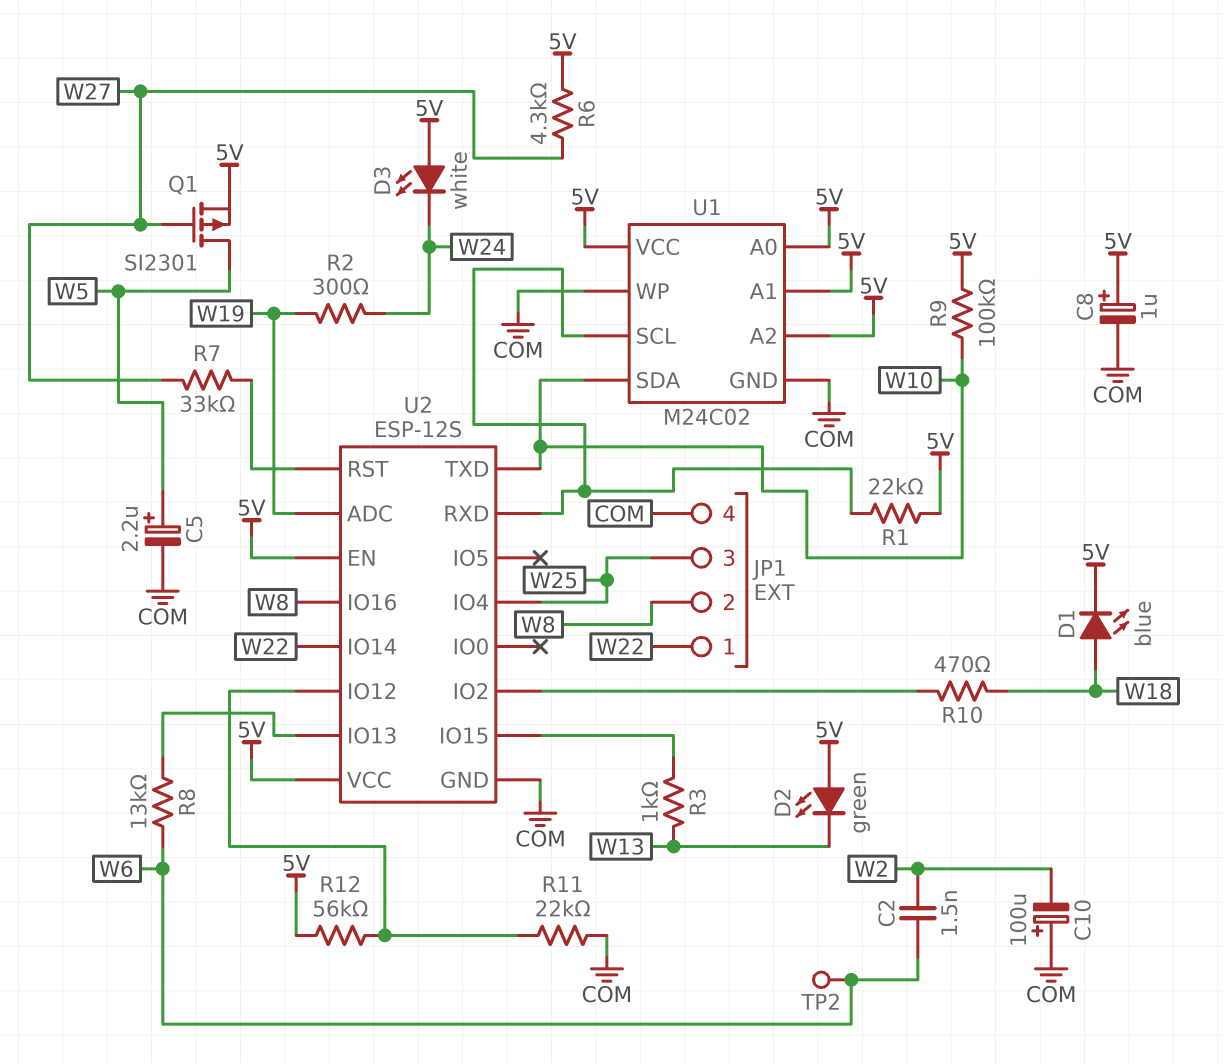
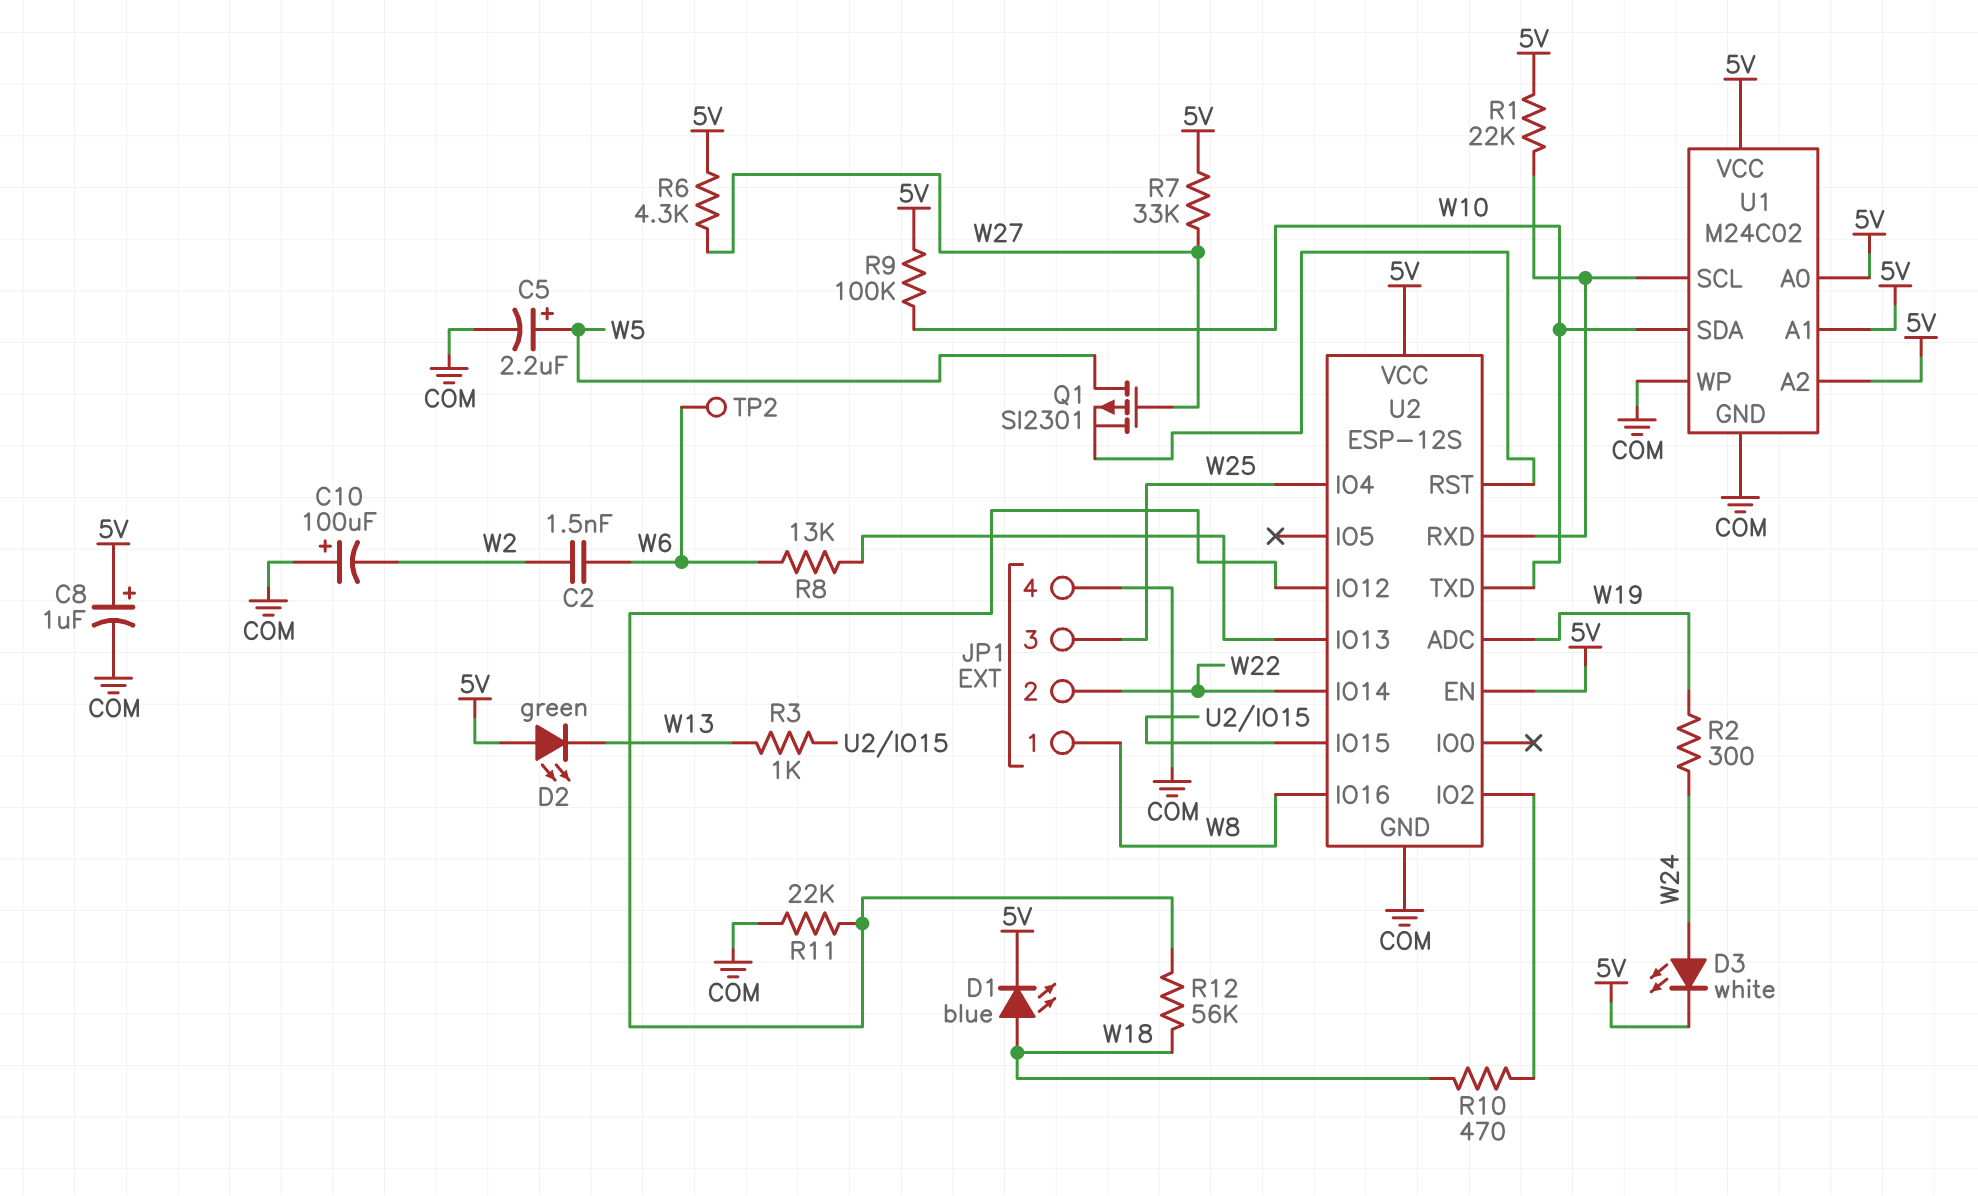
D3: LED white (A 5V, K W24) -> LED white (A W24, K 5V)
JP1 pin 1: W22 -> W8
JP1 pin 2: W8 -> W22
Q1: PMOS SI2301 (G W27, D W5, S 5V) -> PMOS SI2301 (G W27, D W5, S U2/RST)
R7: 33k (U2/RST, W27) -> 33k (5V, W27)
R12: 56k (5V, U2/IO12) -> 56k (U2/IO12, W18)

